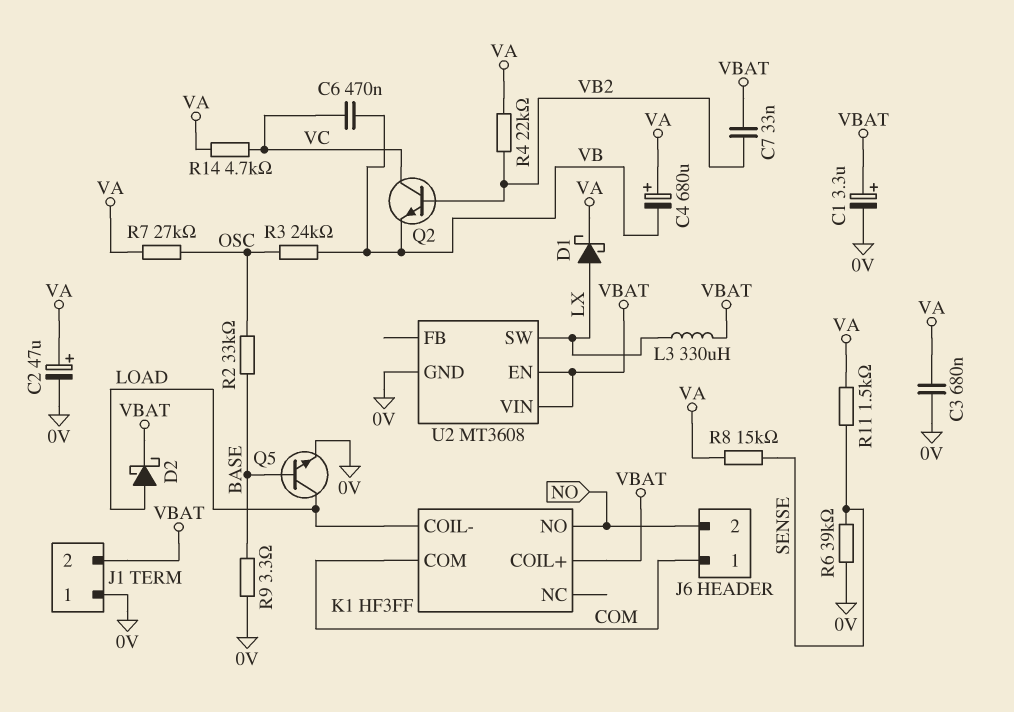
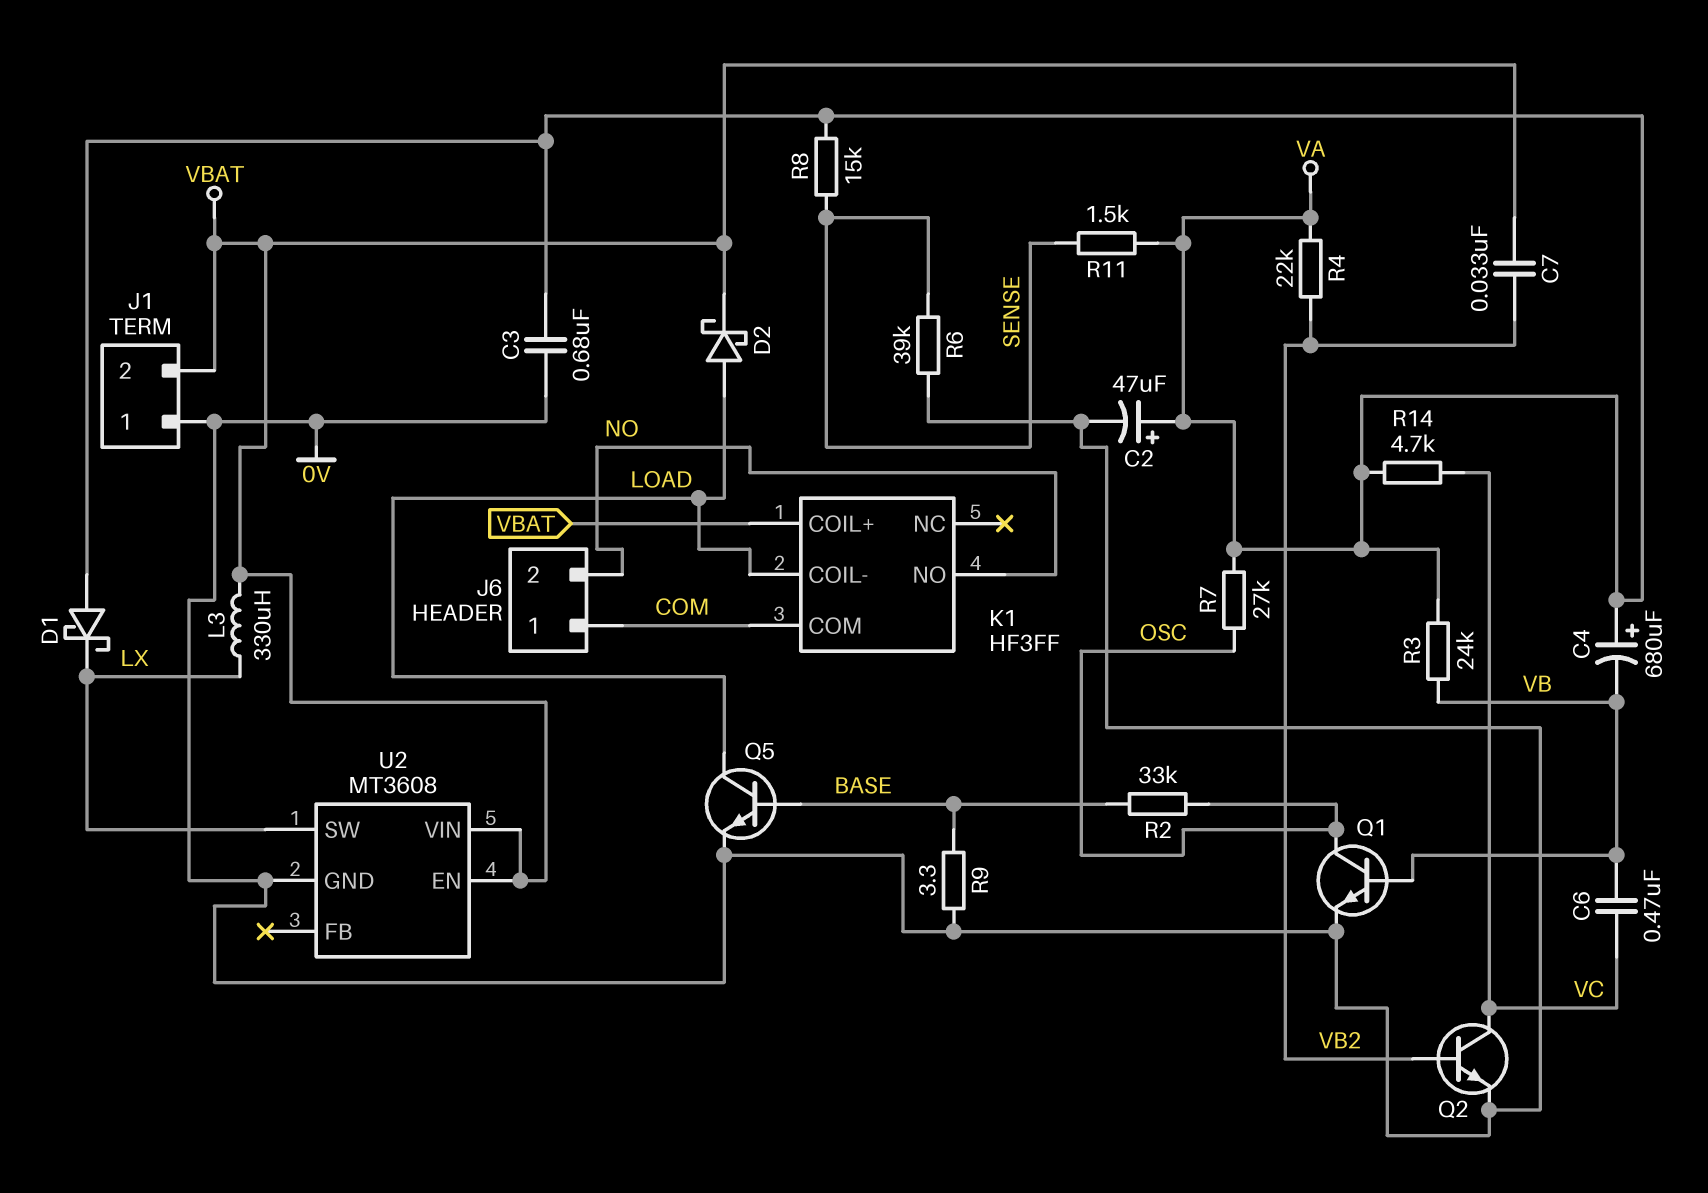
C1: 3.3uF (plus VBAT, minus 0V) -> none
D1: schottky (A LX, K VA) -> schottky (A VA, K LX)
Q1: none -> NPN (B VB, C OSC, E 0V)
Q2: NPN (B VB2, C VC, E VB) -> NPN (B VB2, C VC, E 0V)
R3: 24k (OSC, VB) -> 24k (VA, VB)

